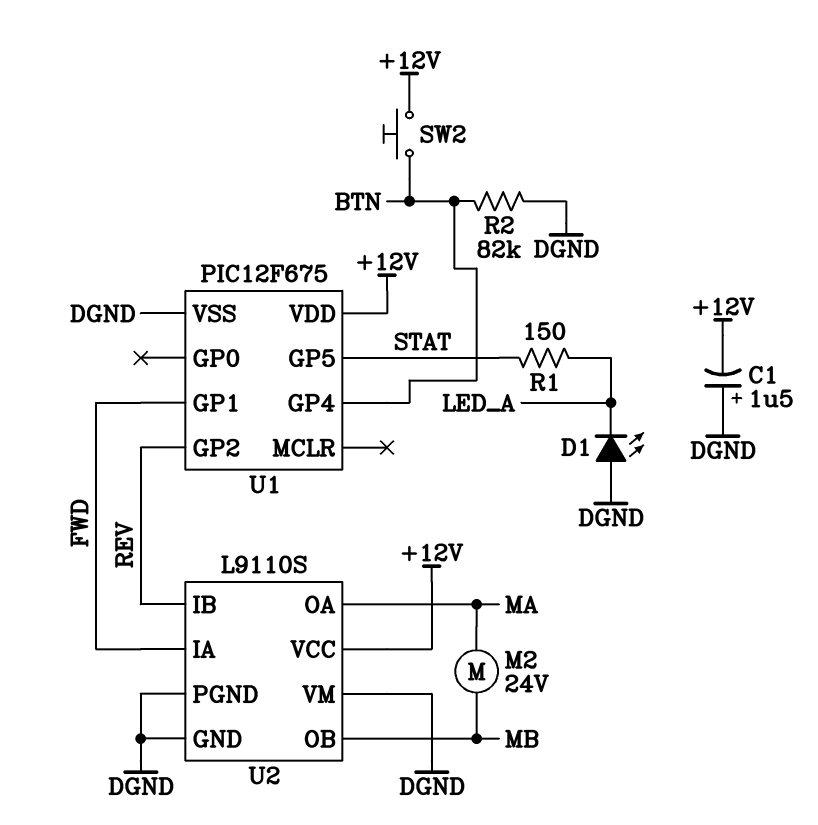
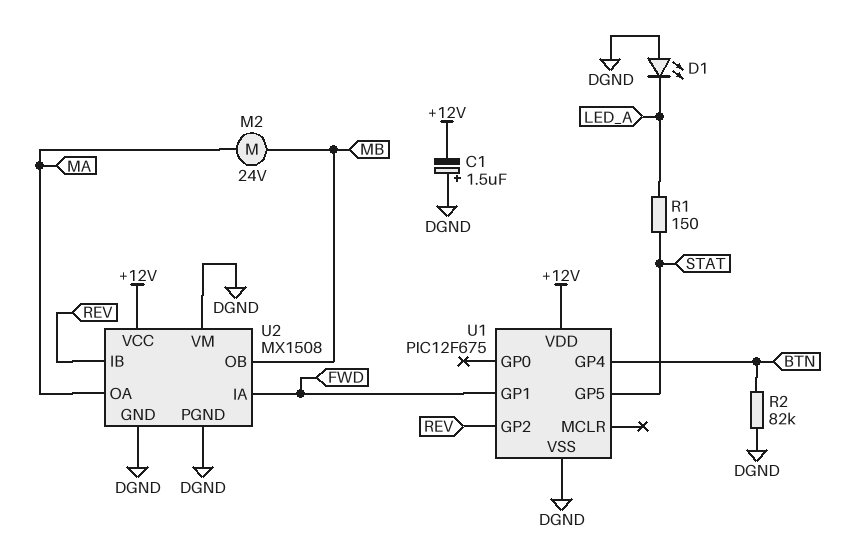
SW2: button (+12V, BTN) -> none
U2: L9110S -> MX1508

